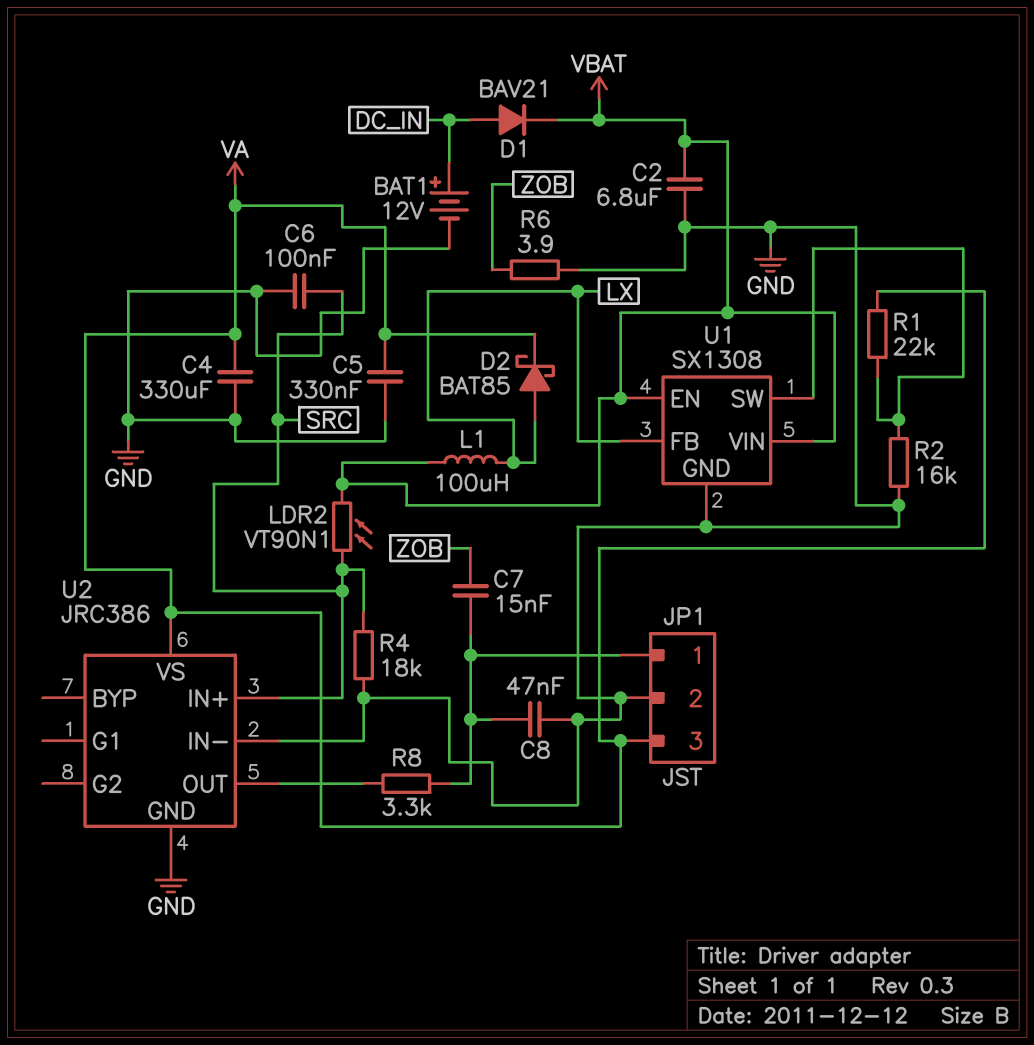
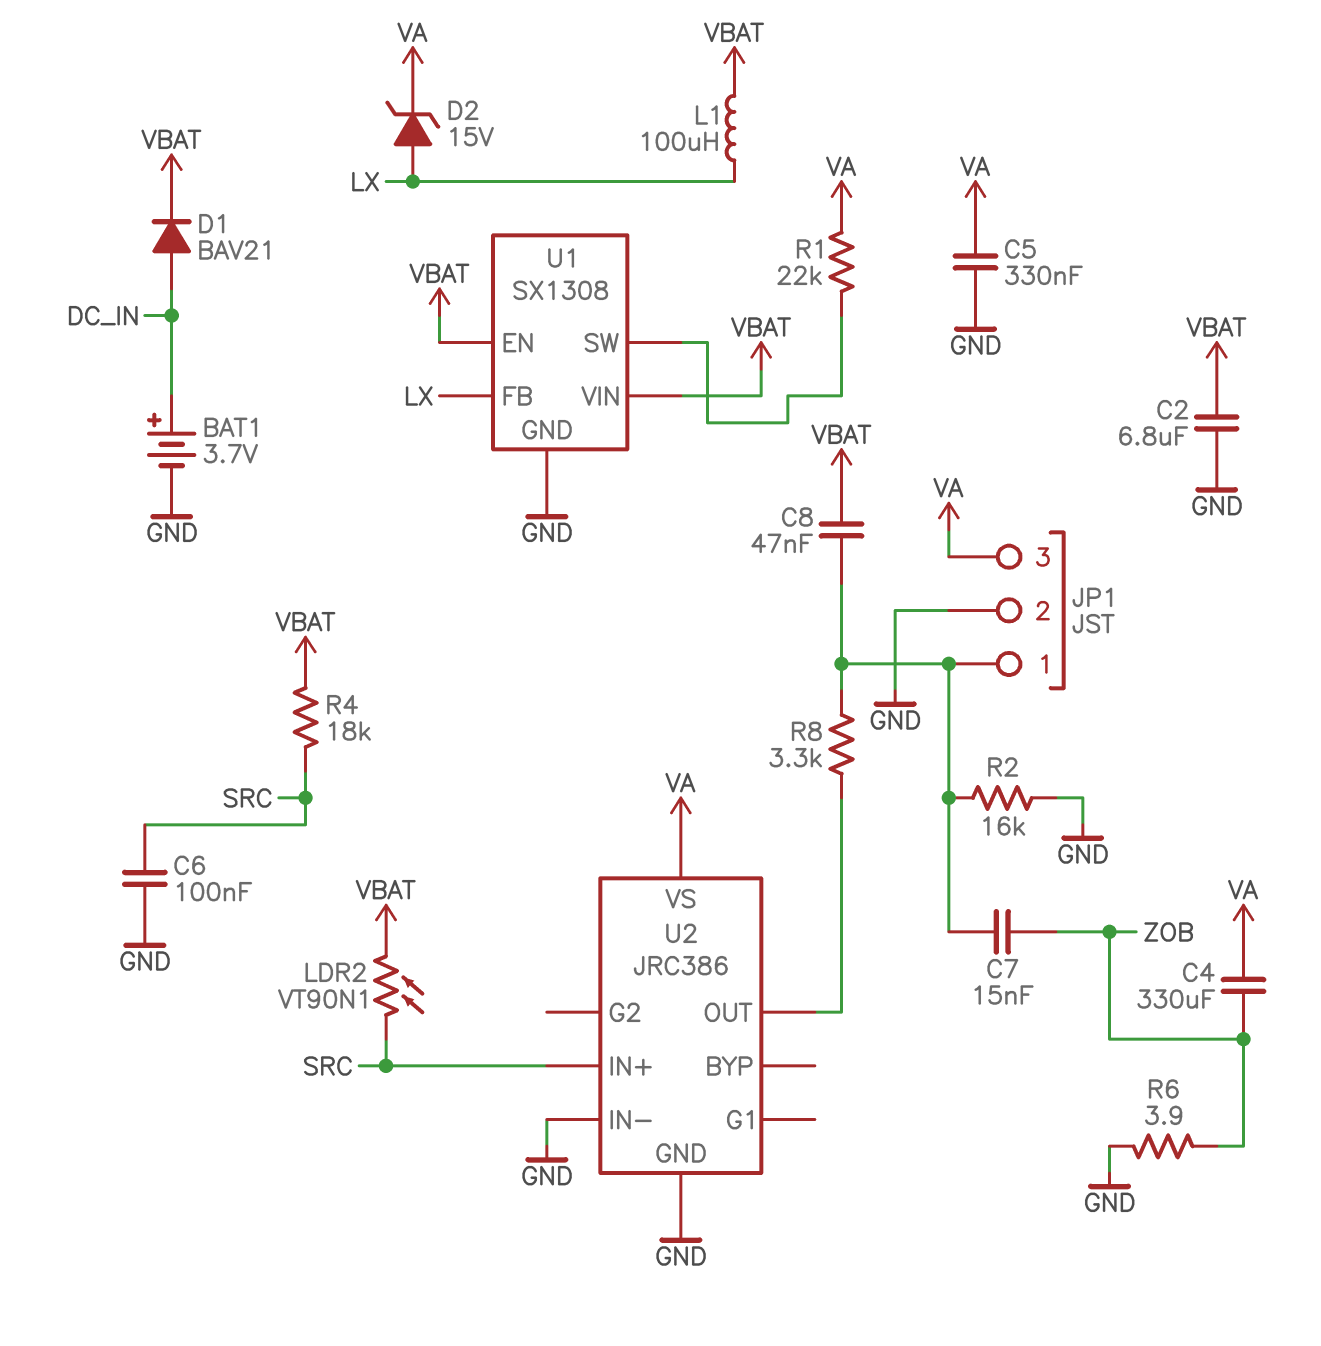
BAT1: 12V (plus DC_IN, minus GND) -> 3.7V (plus DC_IN, minus GND)
C4: 330uF (GND, VA) -> 330uF (VA, ZOB)
C8: 47nF (GND, JP1/1) -> 47nF (JP1/1, VBAT)
D2: schottky BAT85 (A LX, K VA) -> zener 15V (A LX, K VA)
R2: 16k (GND, U1/SW) -> 16k (GND, JP1/1)
R4: 18k (GND, SRC) -> 18k (SRC, VBAT)

